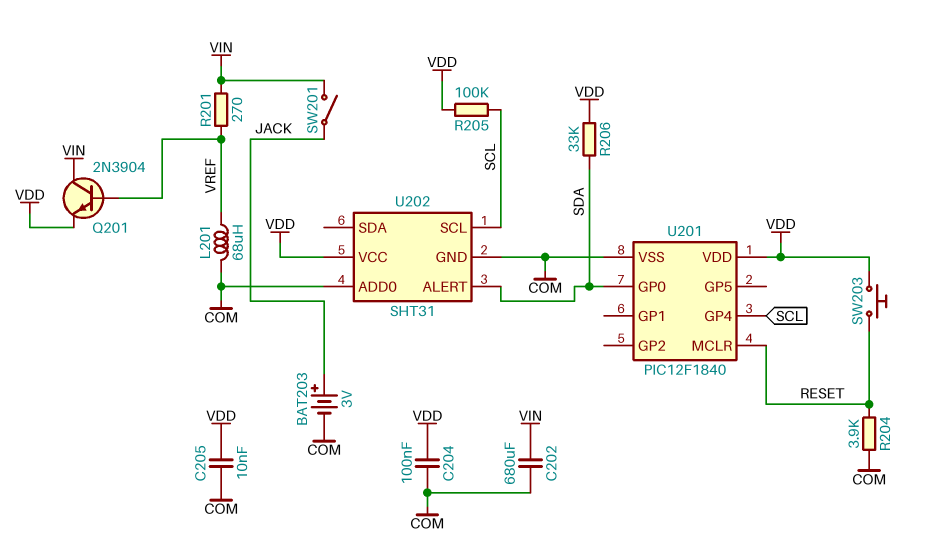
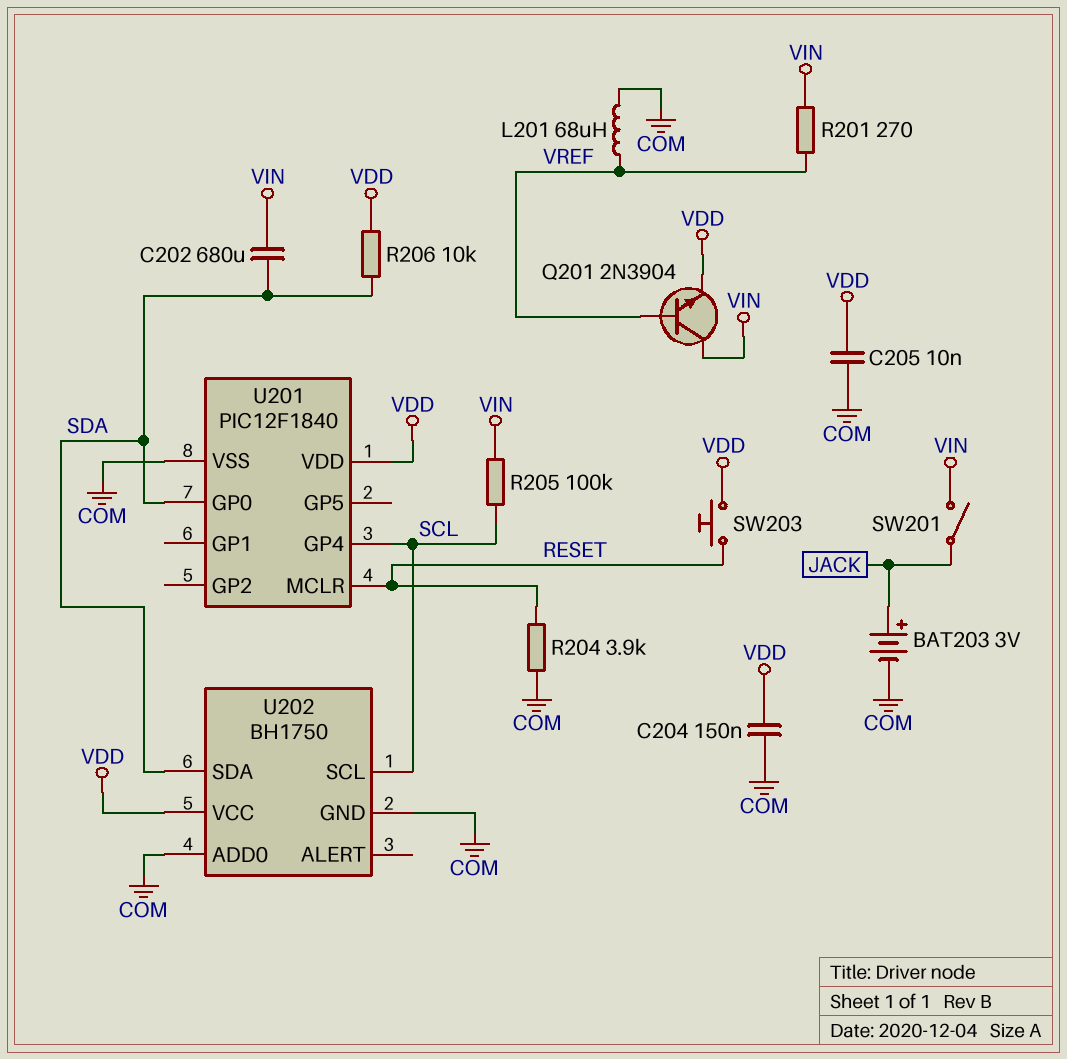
C202: 680uF (COM, VIN) -> 680uF (SDA, VIN)
C204: 100nF (COM, VDD) -> 150nF (COM, VDD)
R205: 100k (SCL, VDD) -> 100k (SCL, VIN)
R206: 33k (SDA, VDD) -> 10k (SDA, VDD)
U202: SHT31 -> BH1750
U202 pin ALERT: SDA -> none
U202 pin SDA: none -> SDA

